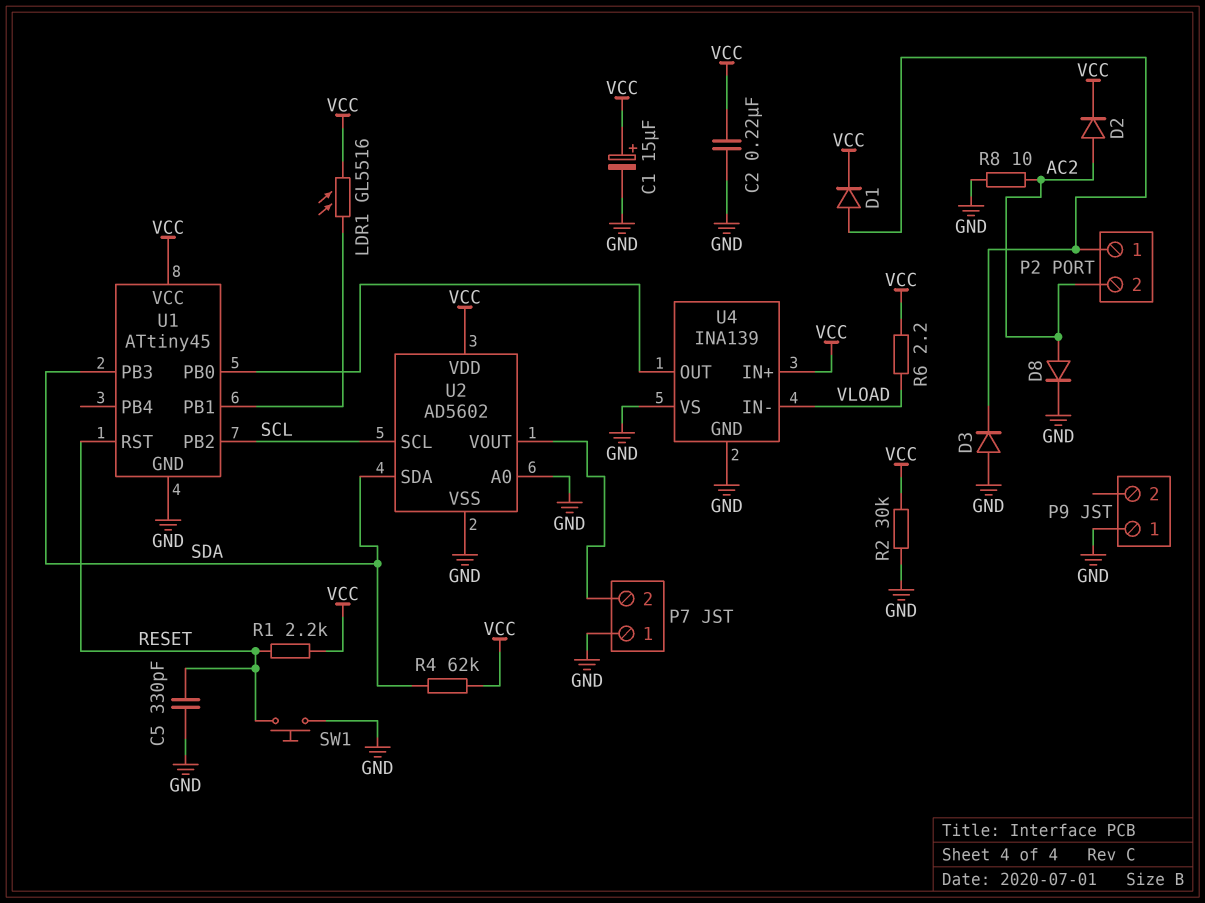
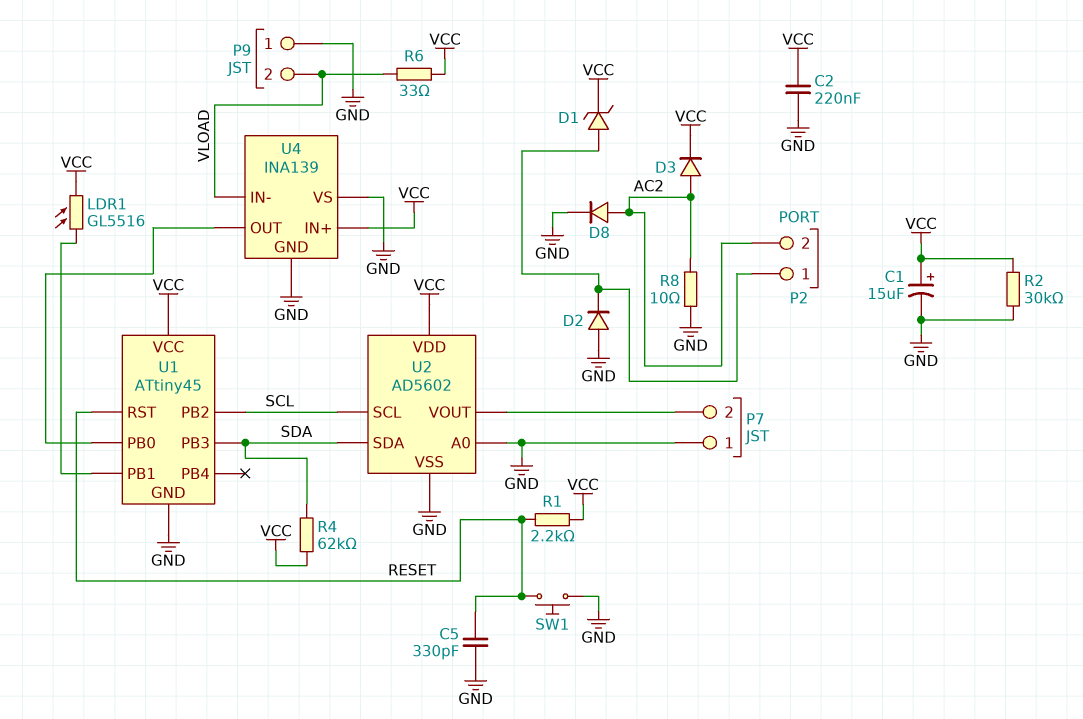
D1: diode (A P2/1, K VCC) -> zener (A P2/1, K VCC)
D2: diode (A AC2, K VCC) -> diode (A GND, K P2/1)
D3: diode (A GND, K P2/1) -> diode (A AC2, K VCC)
P9 pin 2: none -> VLOAD
R6: 2.2 (VCC, VLOAD) -> 33 (VCC, VLOAD)

